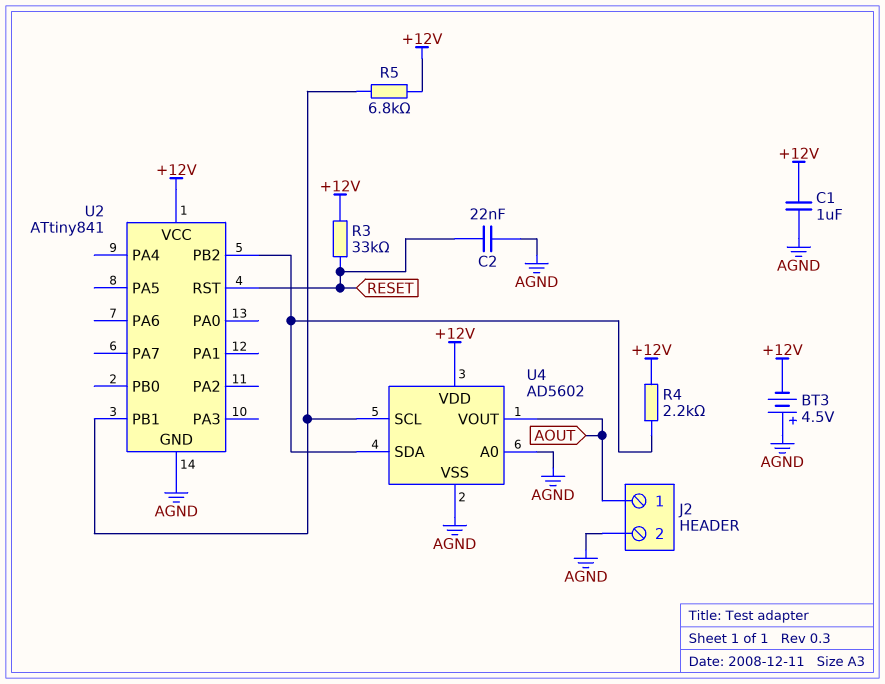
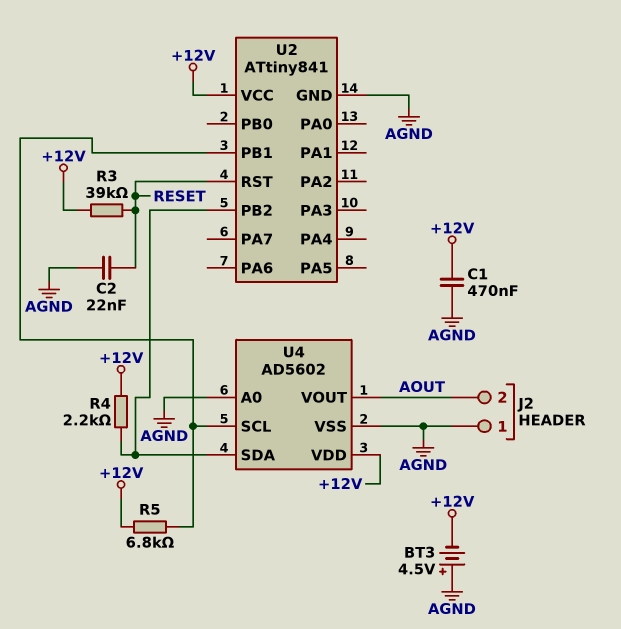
C1: 1uF (+12V, AGND) -> 470nF (+12V, AGND)
J2 pin 1: AOUT -> AGND
J2 pin 2: AGND -> AOUT
R3: 33k (+12V, RESET) -> 39k (+12V, RESET)

